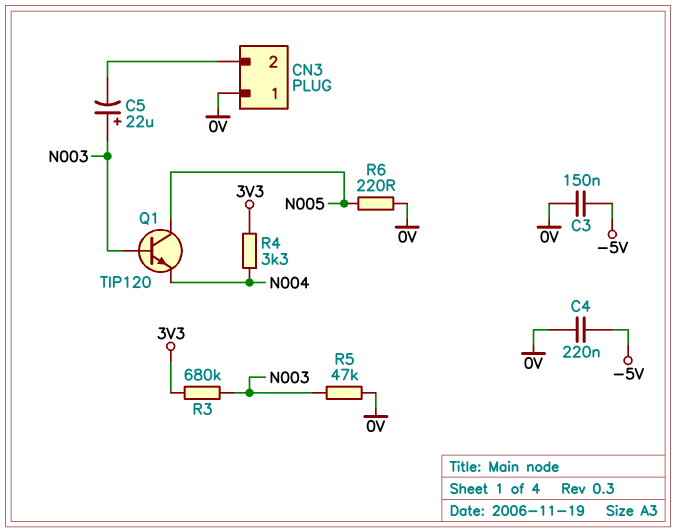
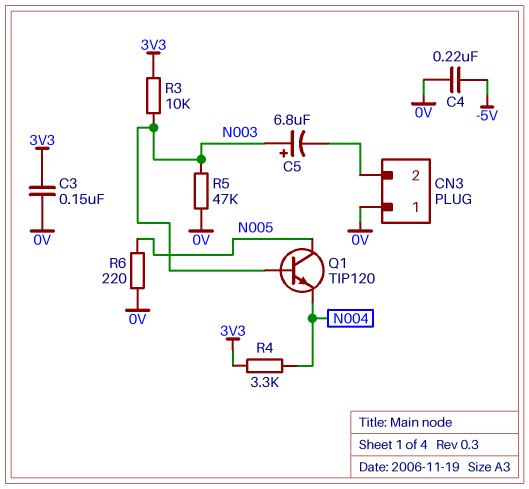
C3: 150nF (-5V, 0V) -> 150nF (0V, 3V3)
C5: 22uF (plus N003, minus CN3/2) -> 6.8uF (plus N003, minus CN3/2)
R3: 680k (3V3, N003) -> 10k (3V3, N003)

